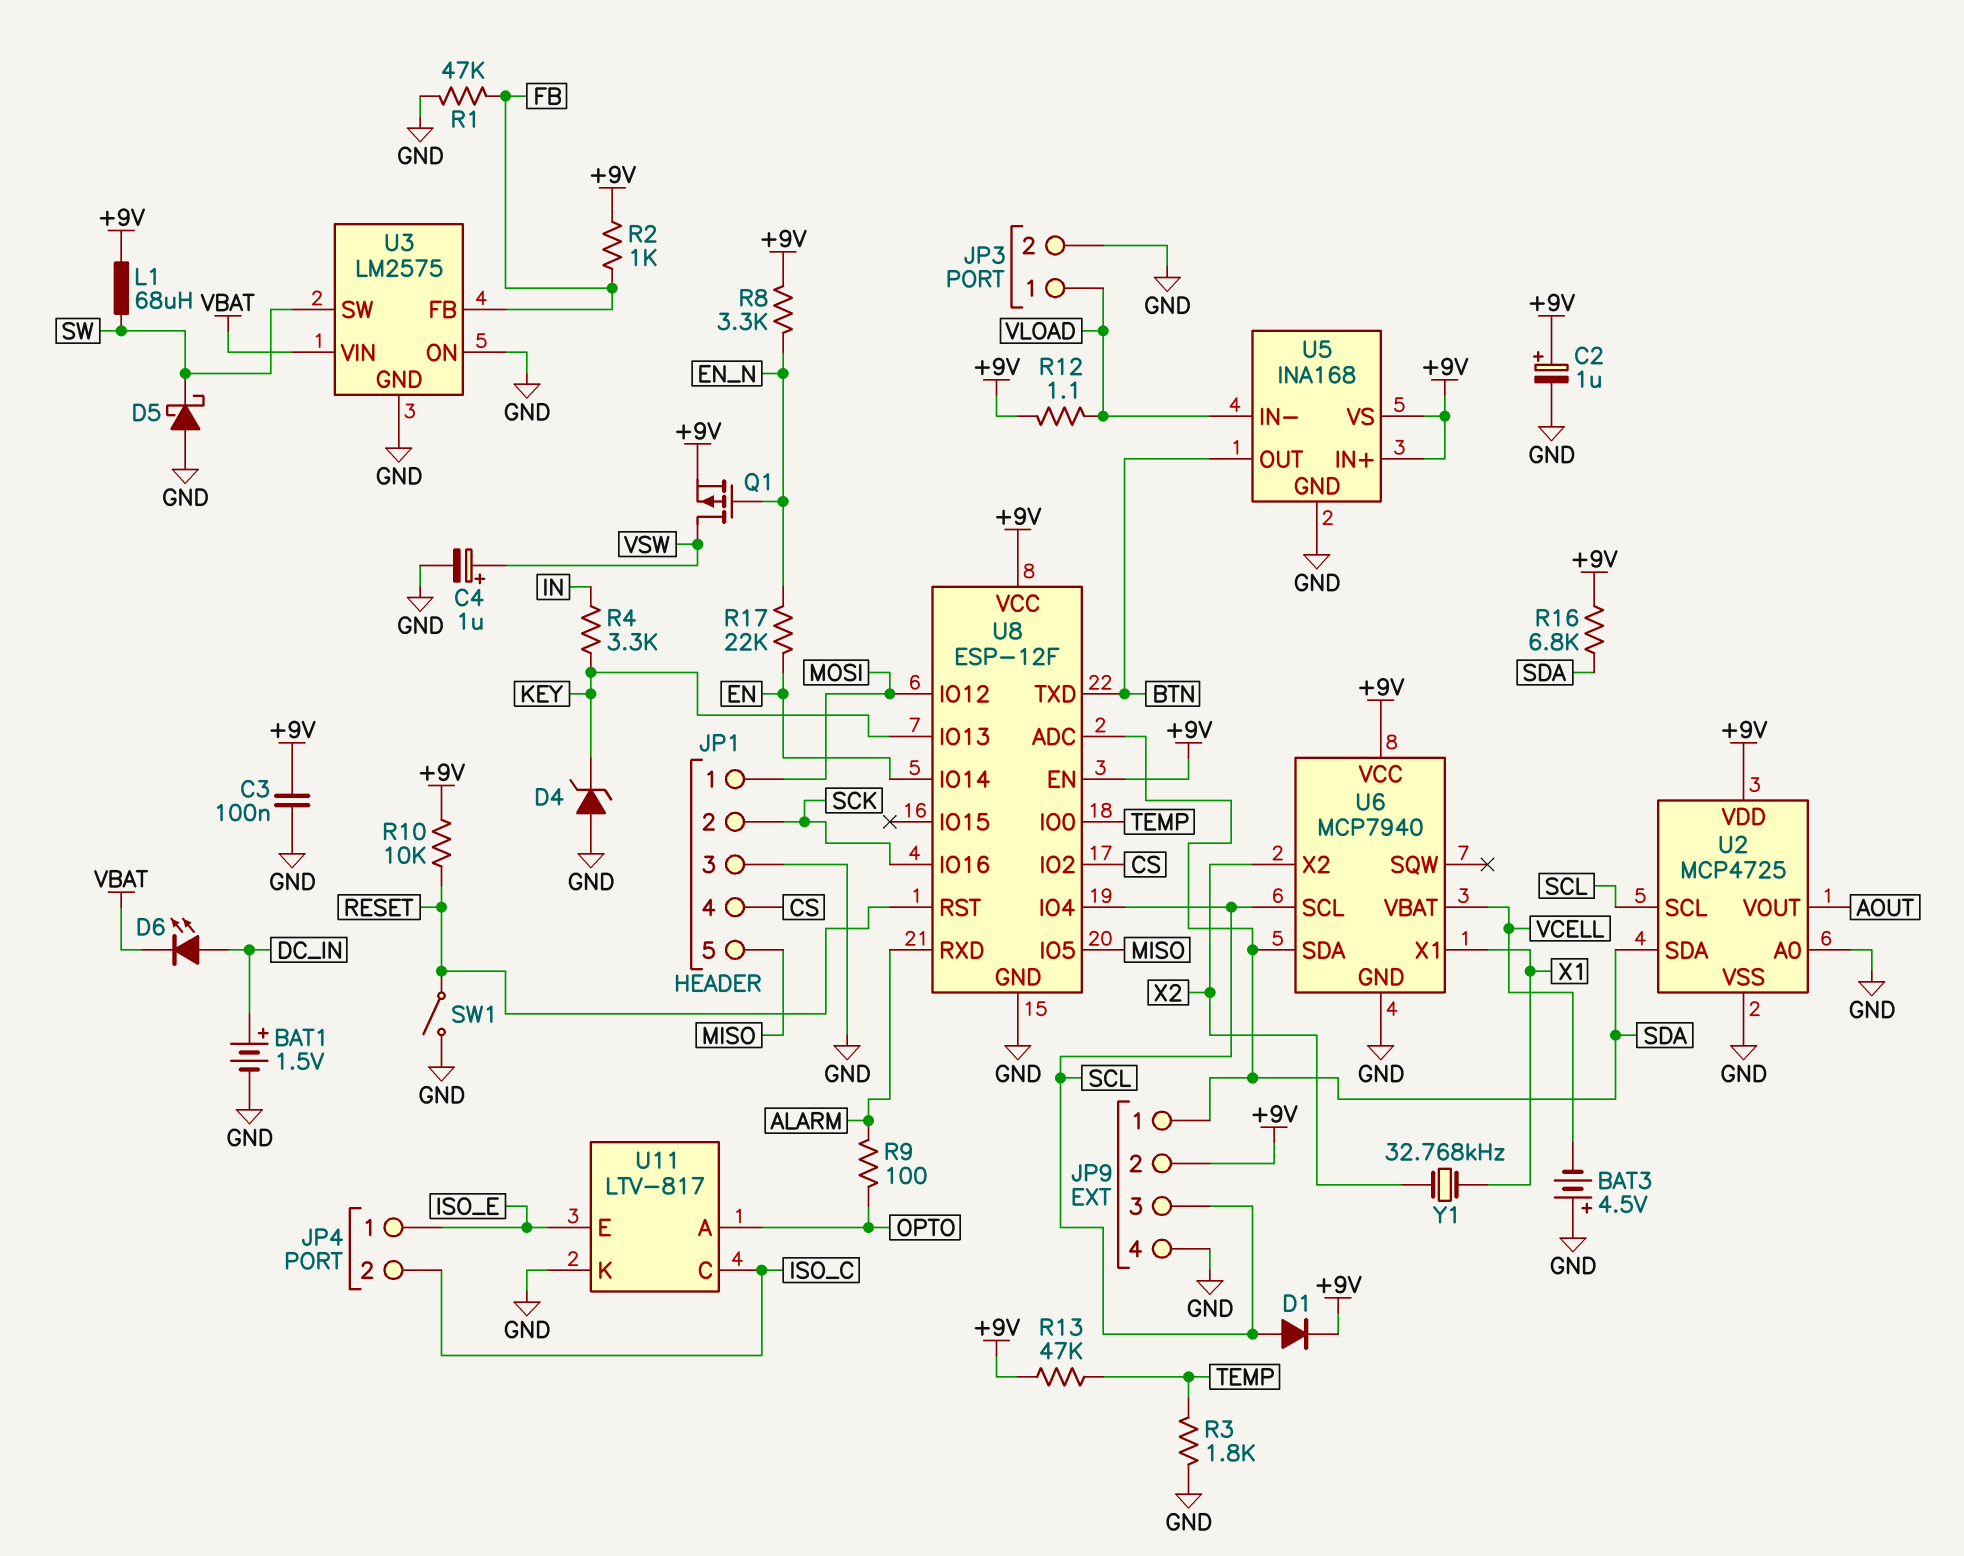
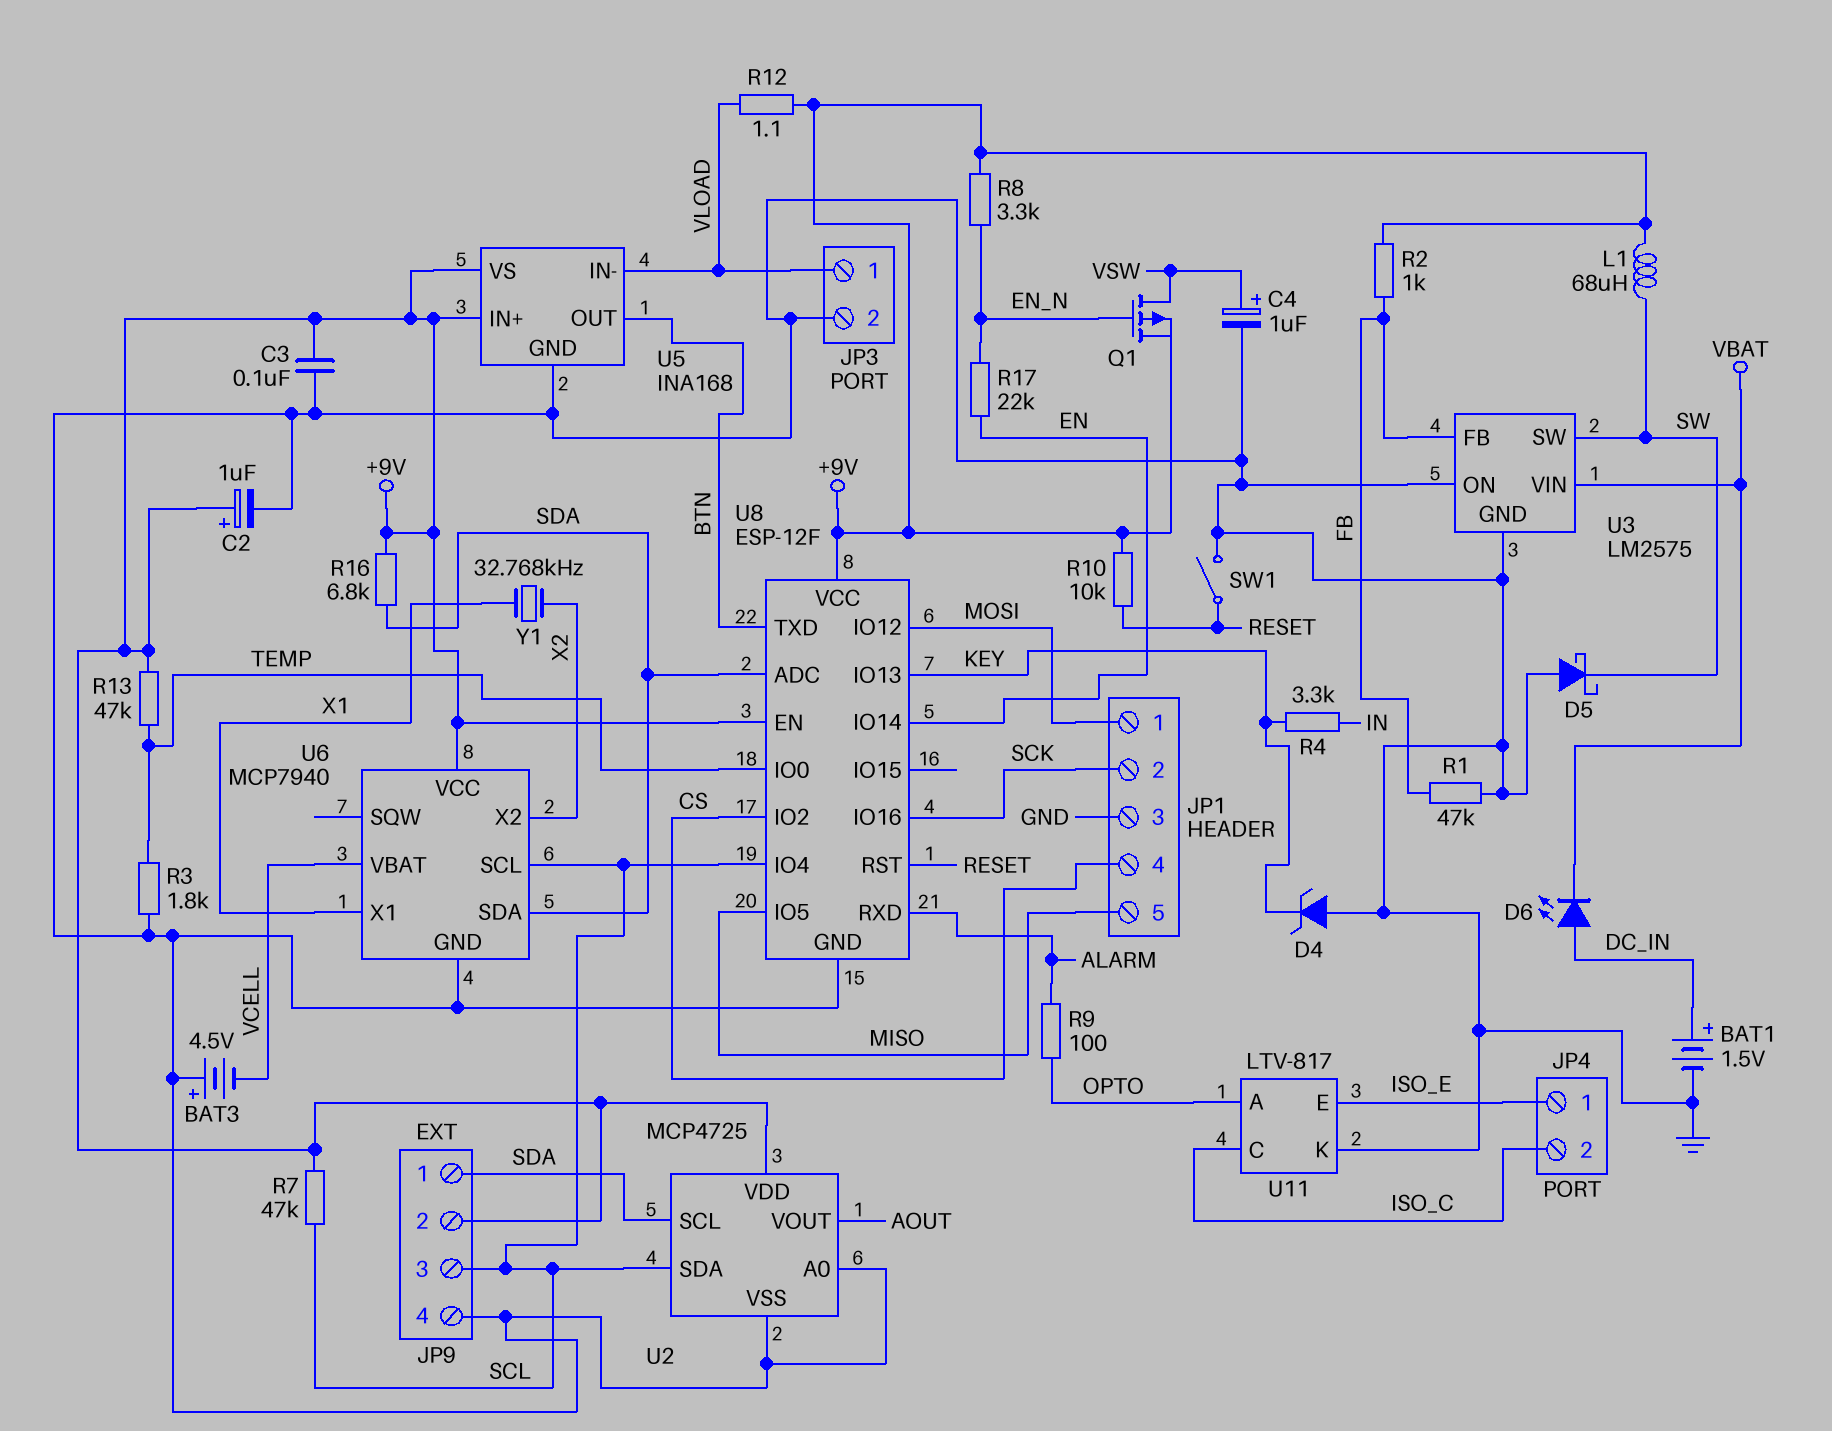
D1: diode (A SCL, K +9V) -> none
R7: none -> 47k (+9V, SCL)
U2 pin SCL: SCL -> SDA
U2 pin SDA: SDA -> SCL

